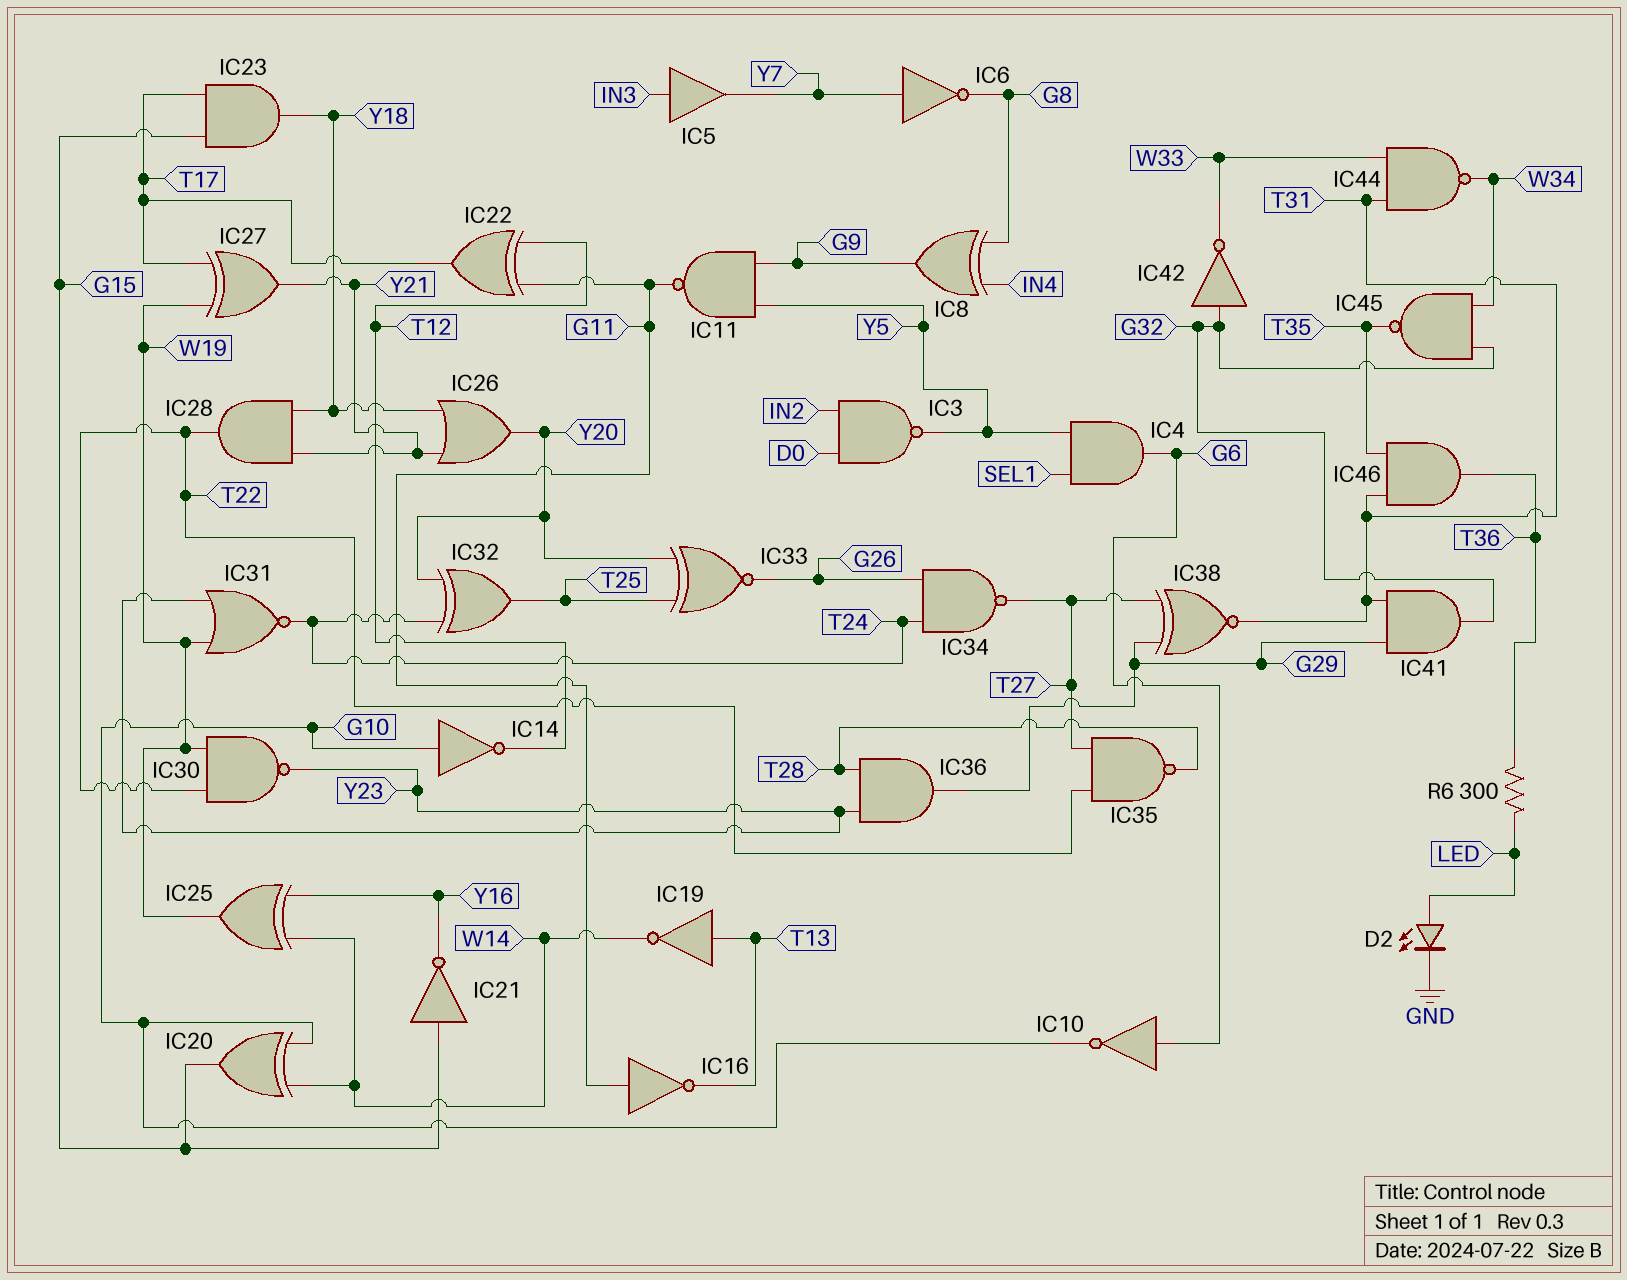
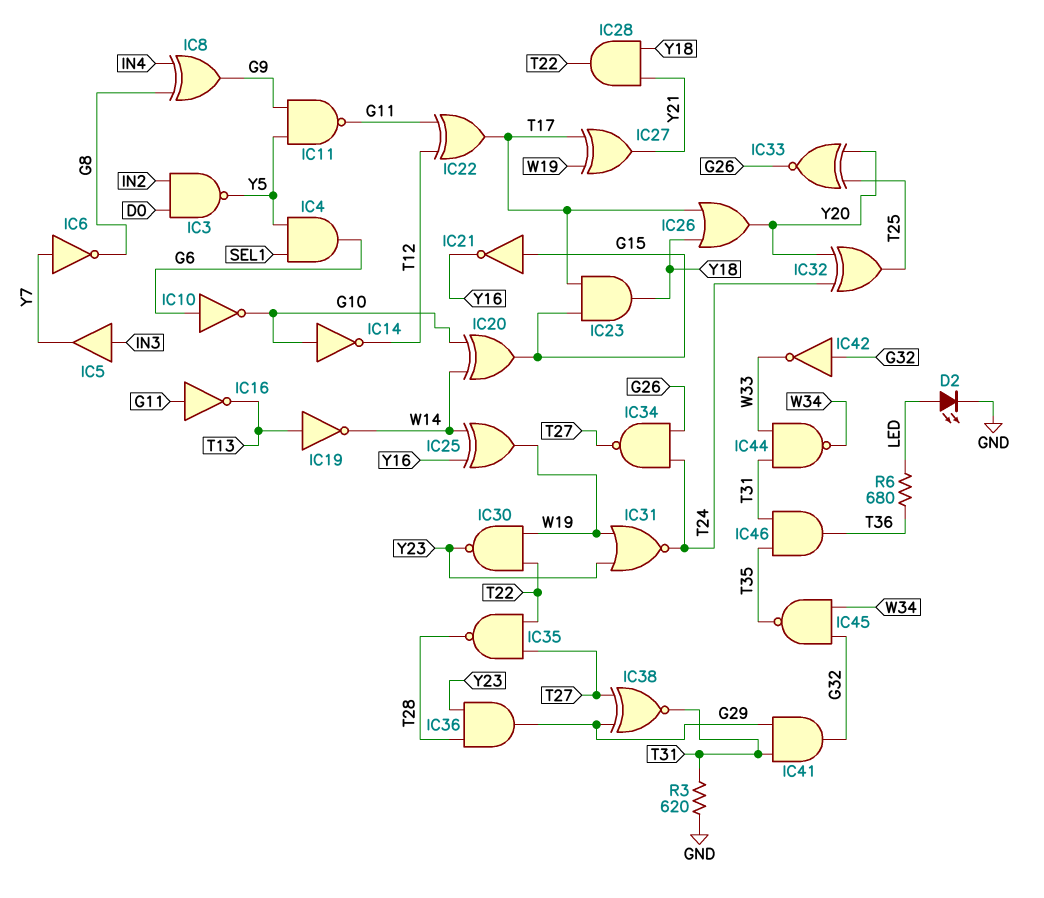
IC26: OR (in Y18, in Y21, out Y20) -> OR (in T17, in Y18, out Y20)
R3: none -> 620 (GND, T31)
R6: 300 (LED, T36) -> 680 (LED, T36)

